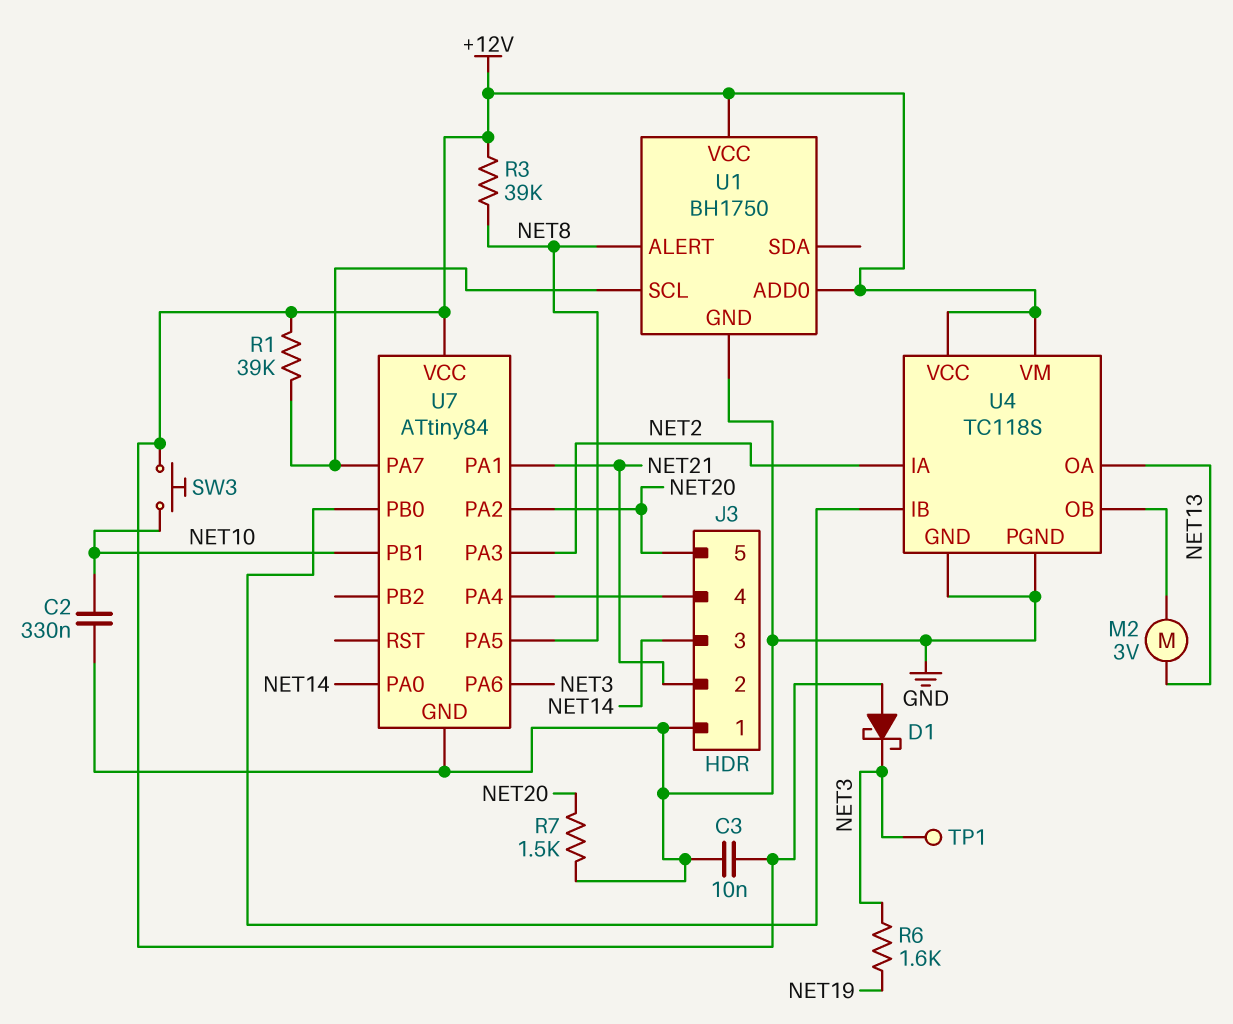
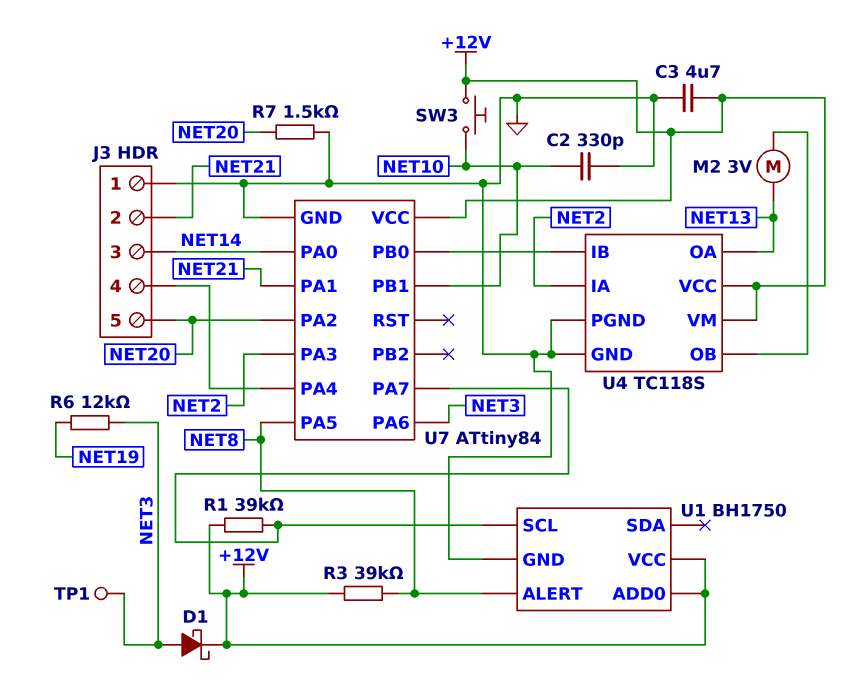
C2: 330nF (GND, NET10) -> 330pF (GND, NET10)
C3: 10nF (+12V, GND) -> 4.7uF (+12V, GND)
D1: schottky (A +12V, K NET3) -> schottky (A NET3, K +12V)
R6: 1.6k (NET3, NET19) -> 12k (NET3, NET19)

